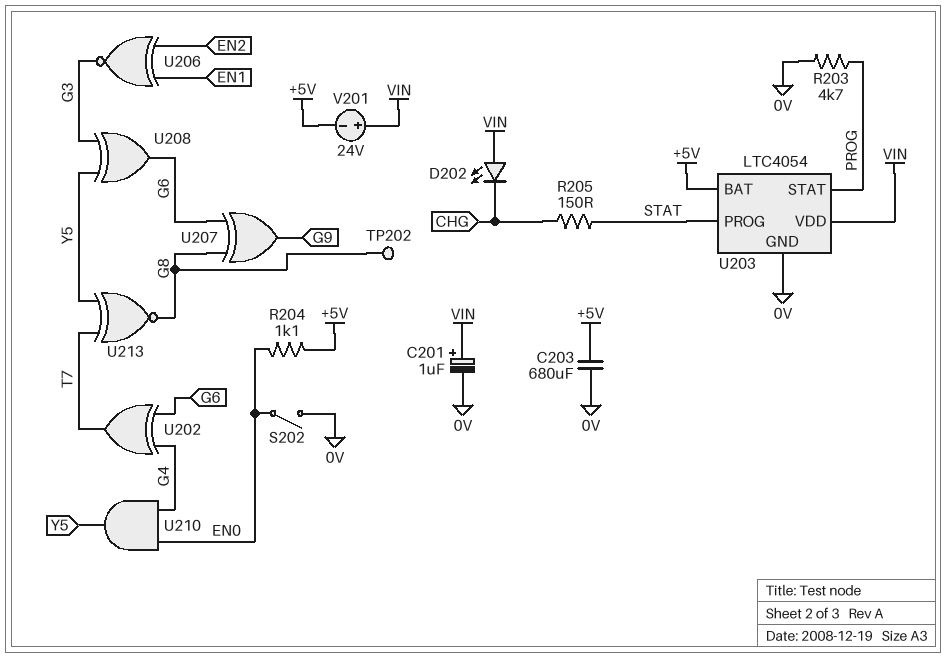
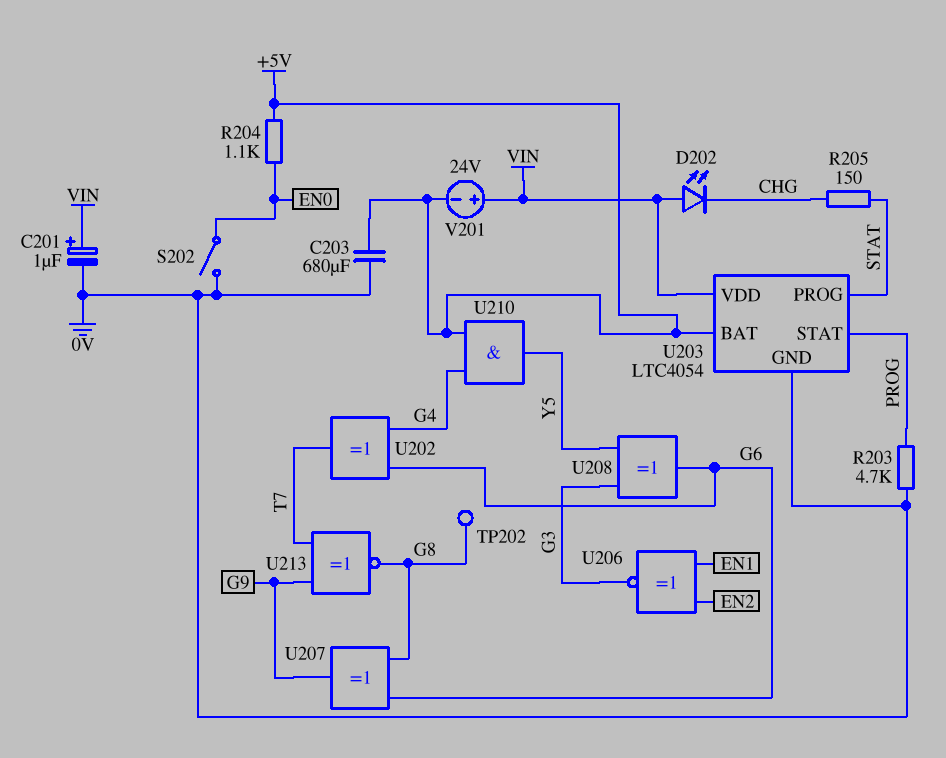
U210: AND (in EN0, in G4, out Y5) -> AND (in +5V, in G4, out Y5)
U213: XNOR (in T7, in Y5, out G8) -> XNOR (in G9, in T7, out G8)

